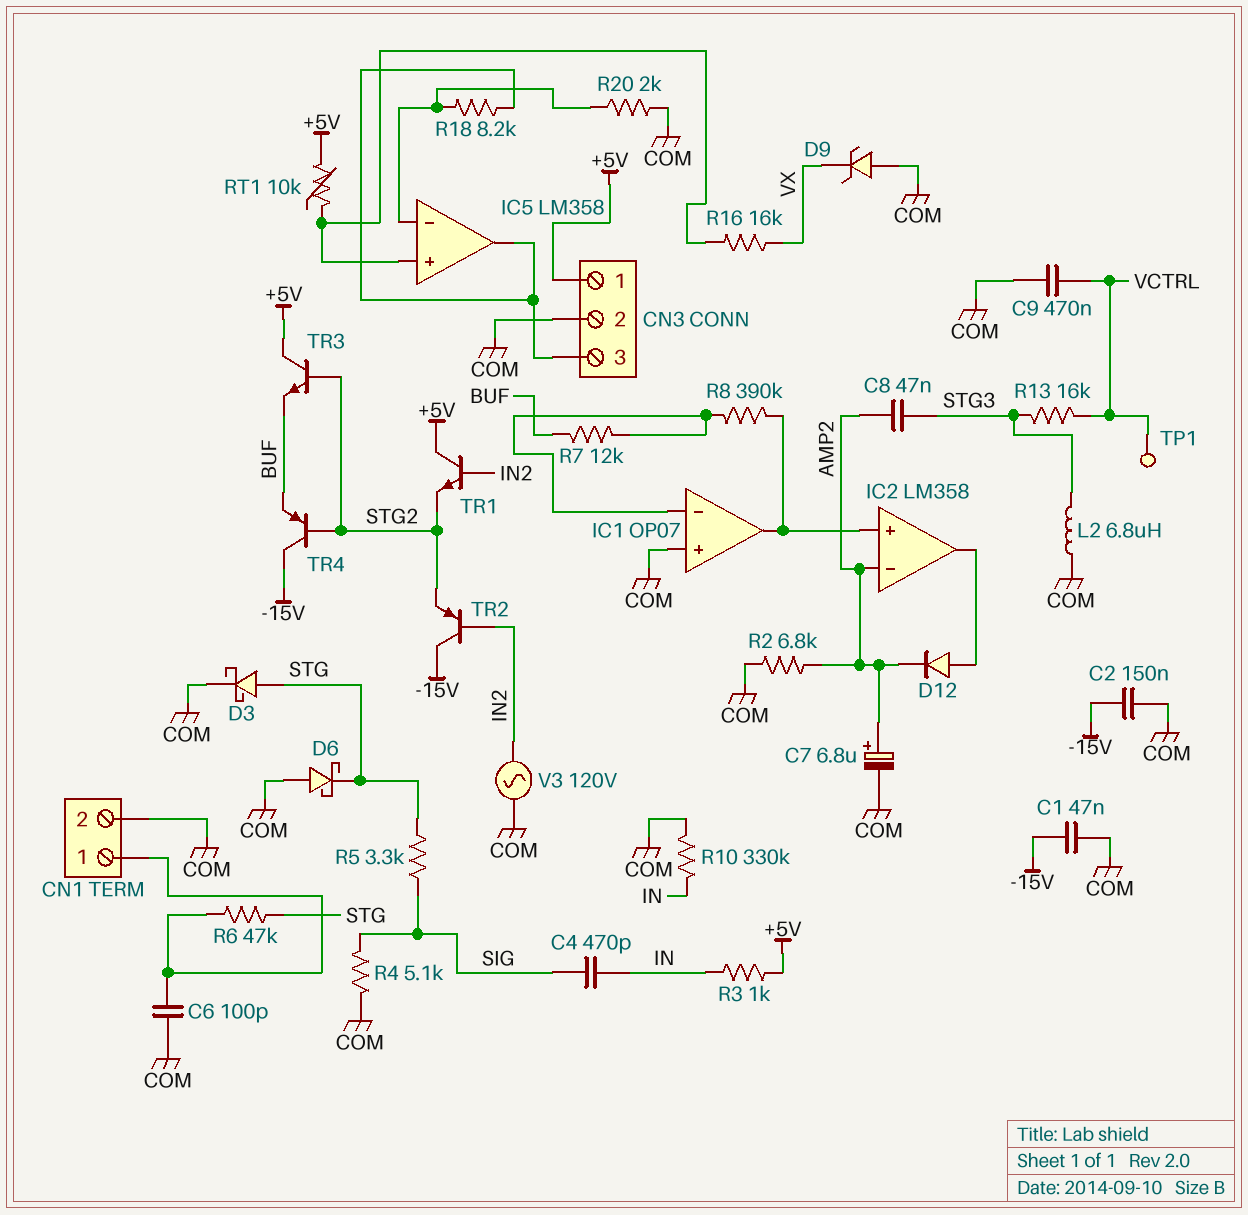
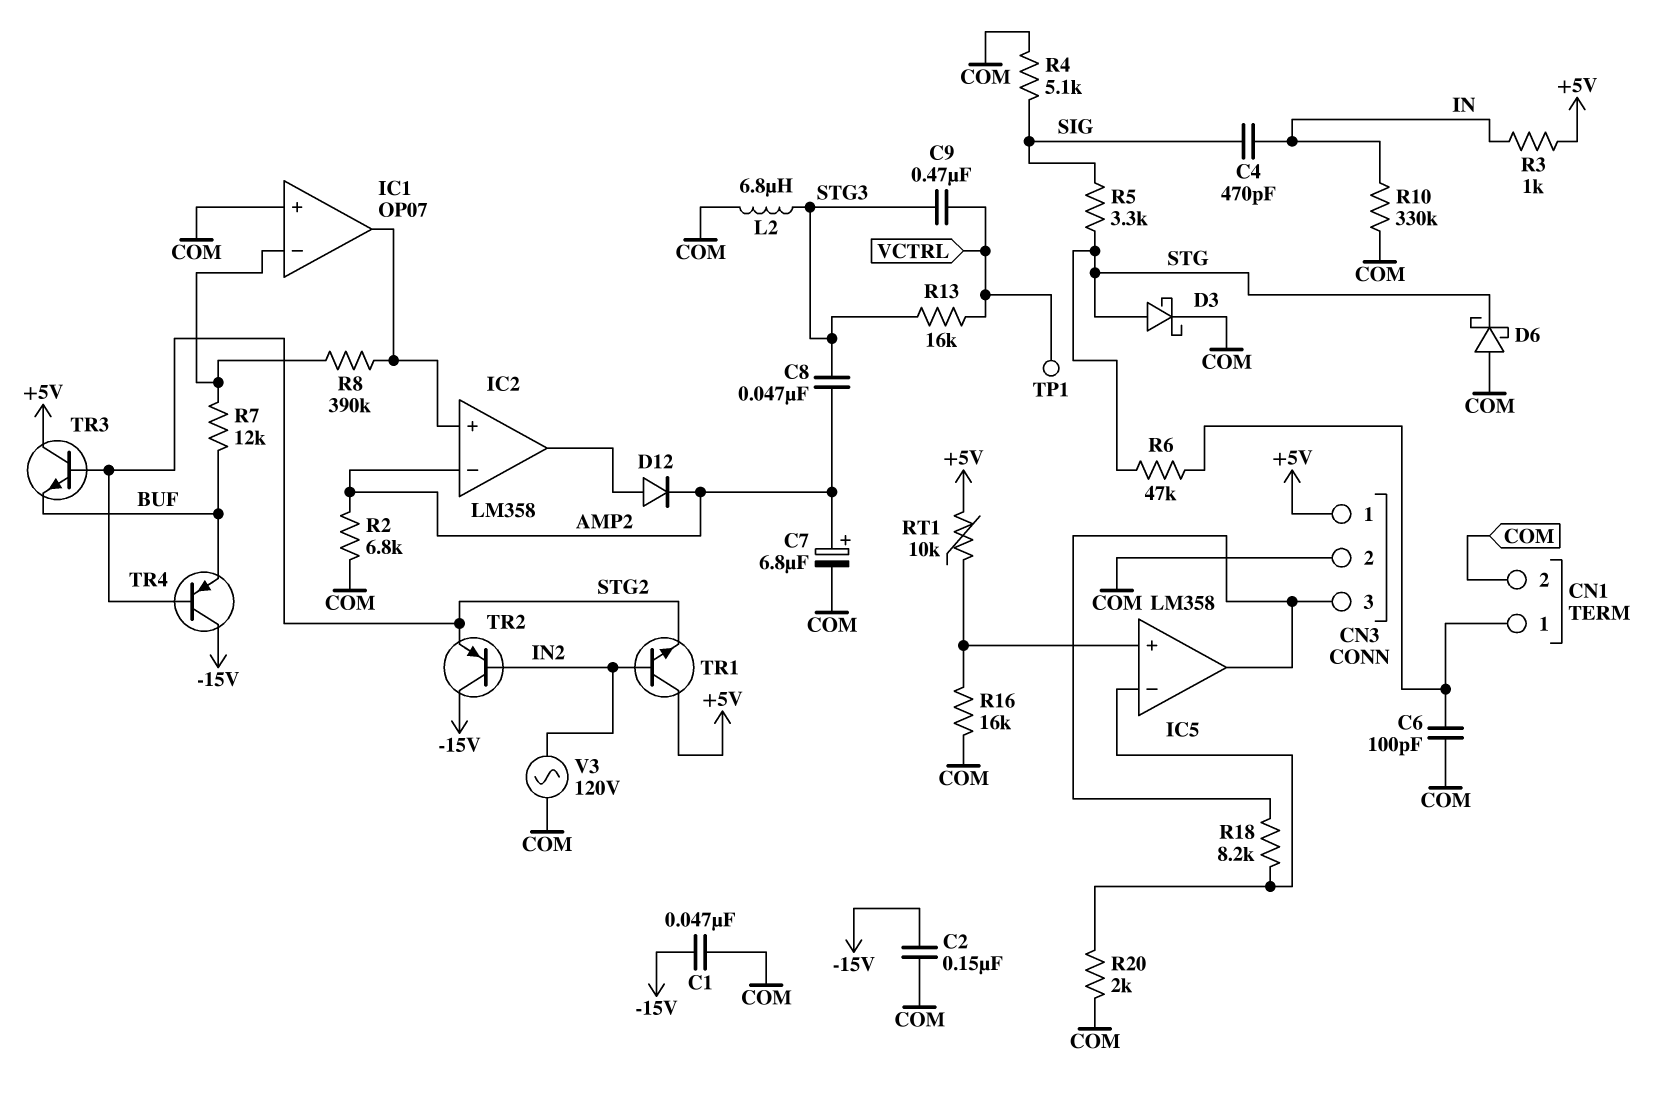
C9: 470nF (COM, VCTRL) -> 470nF (STG3, VCTRL)
D9: zener (A COM, K VX) -> none
R16: 16k (IC5/in+, VX) -> 16k (COM, IC5/in+)

